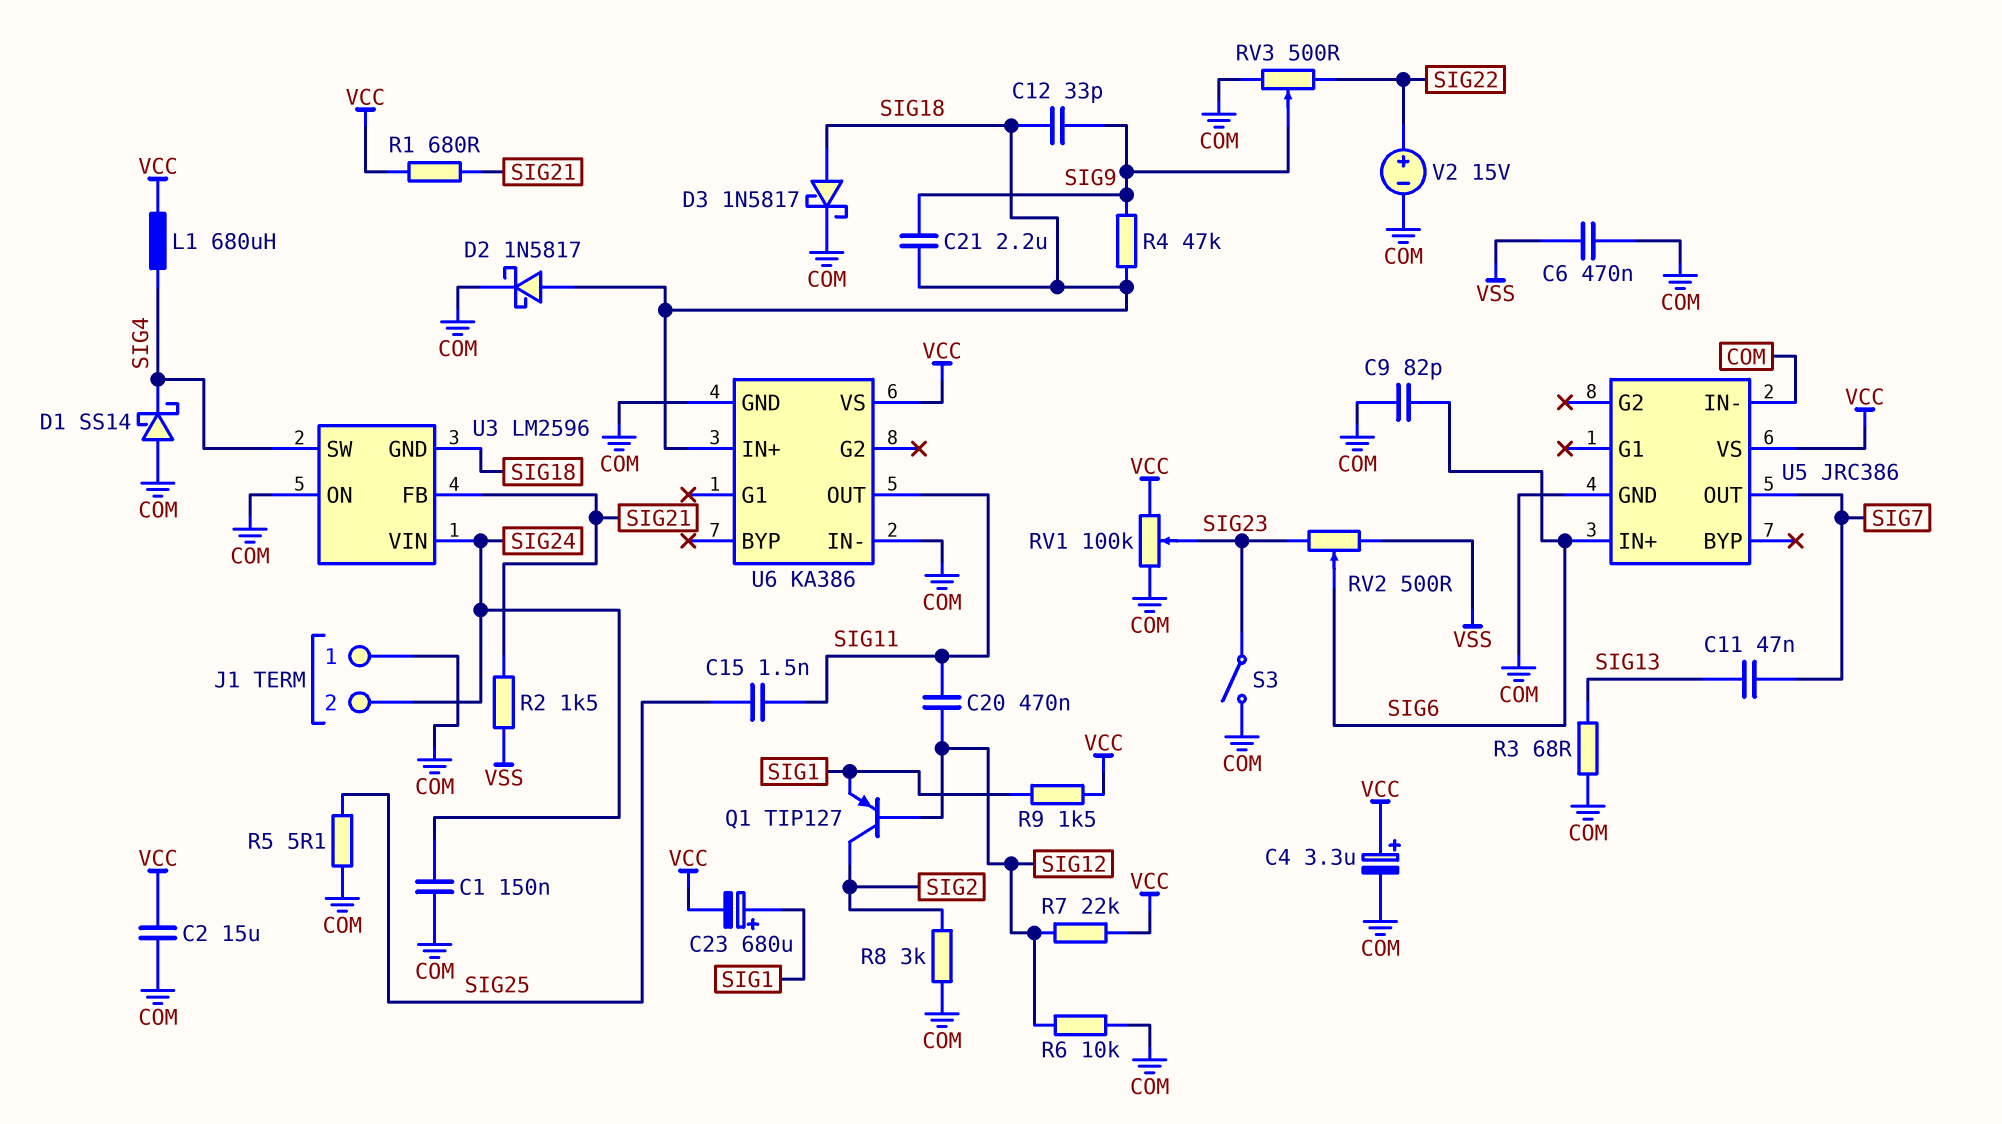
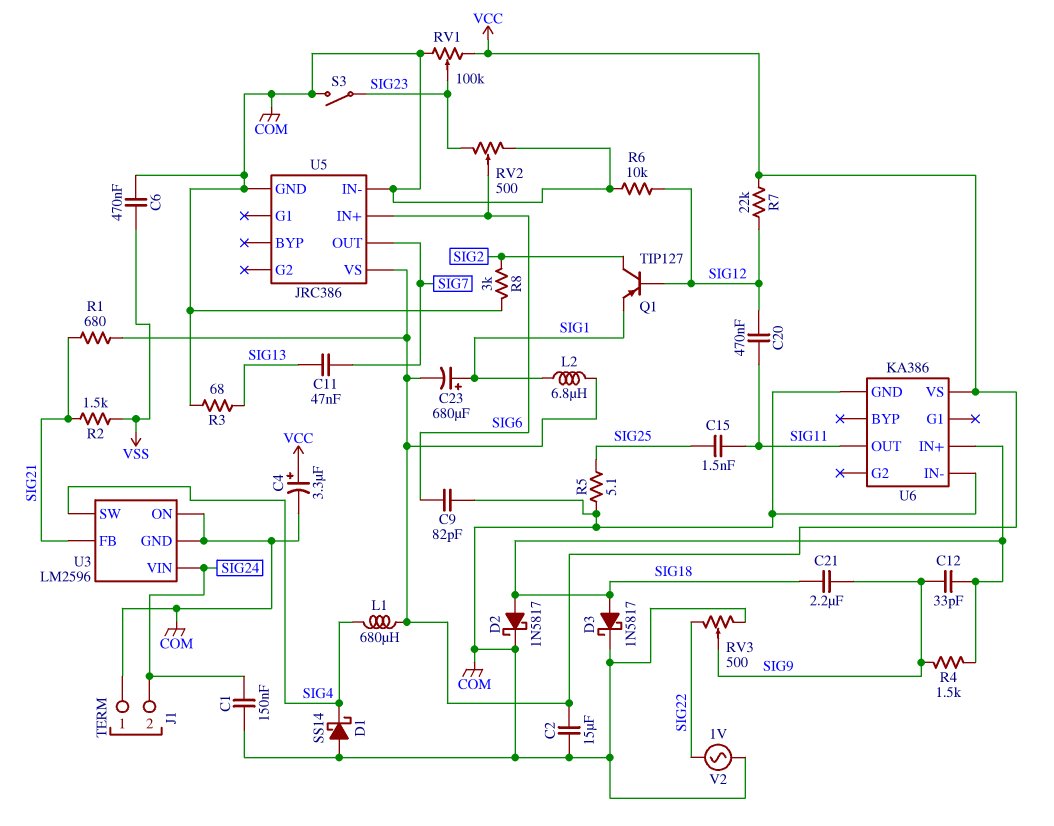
L2: none -> 6.8uH (SIG1, VCC)
R4: 47k (SIG9, SIG18) -> 1.5k (SIG9, SIG18)
R9: 1.5k (SIG1, VCC) -> none
RV2: 500 (SIG23, VSS, wiper SIG6) -> 500 (COM, SIG23, wiper SIG6)
U3 pin GND: SIG18 -> COM
V2: 15V (plus SIG22, minus COM) -> AC 1V (COM, SIG22)

